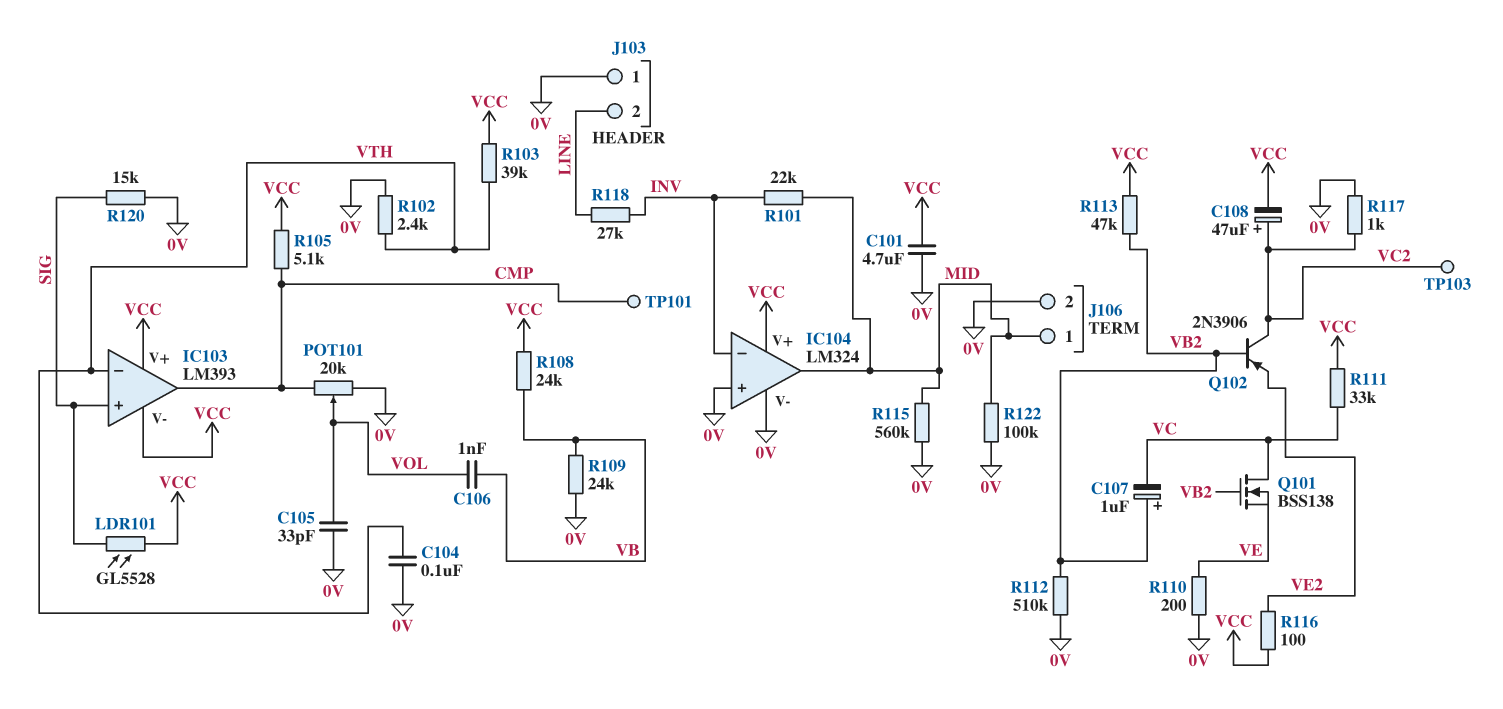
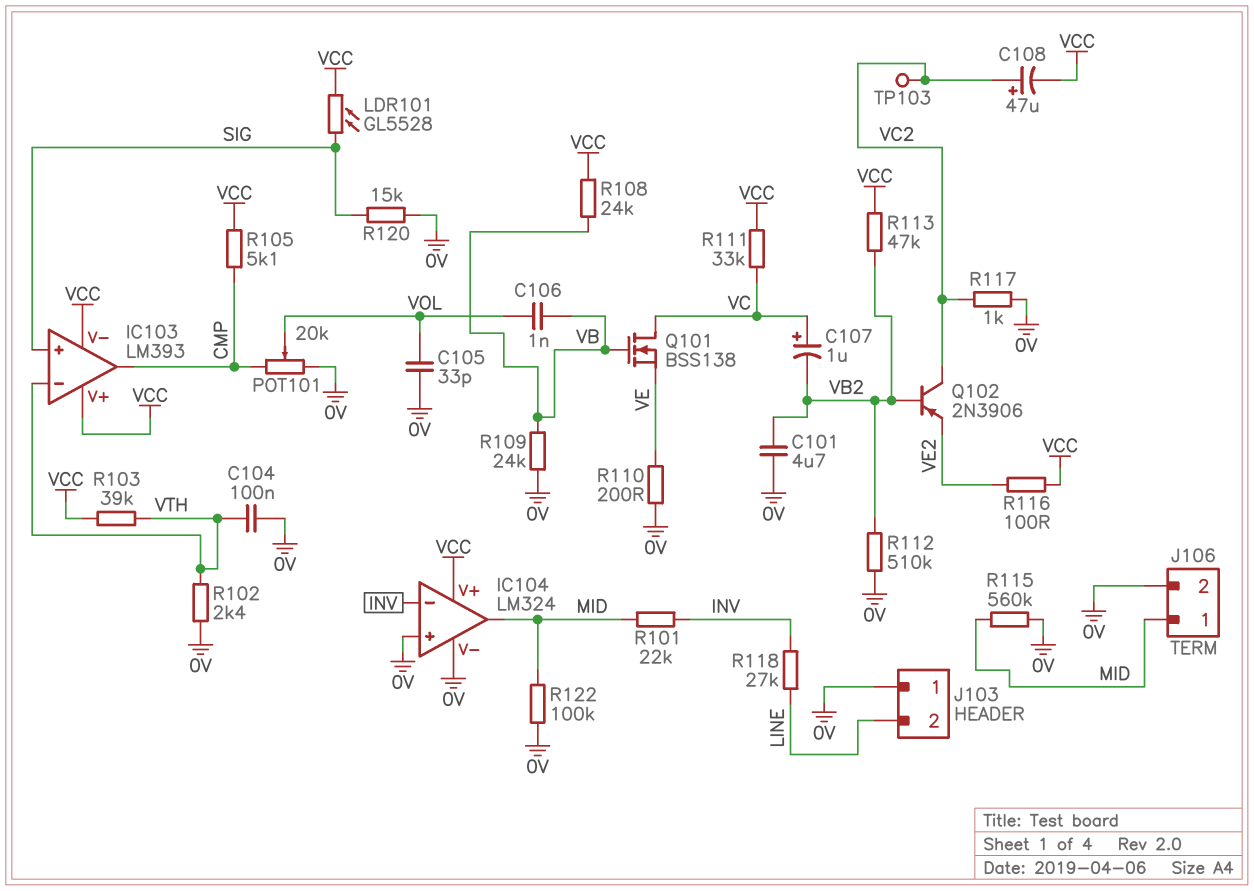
C101: 4.7uF (0V, VCC) -> 4.7uF (0V, VB2)
C107: 1uF (plus VB2, minus VC) -> 1uF (plus VC, minus VB2)
Q101: NMOS BSS138 (G VB2, D VC, S VE) -> NMOS BSS138 (G VB, D VC, S VE)
TP101: test point (CMP) -> none

